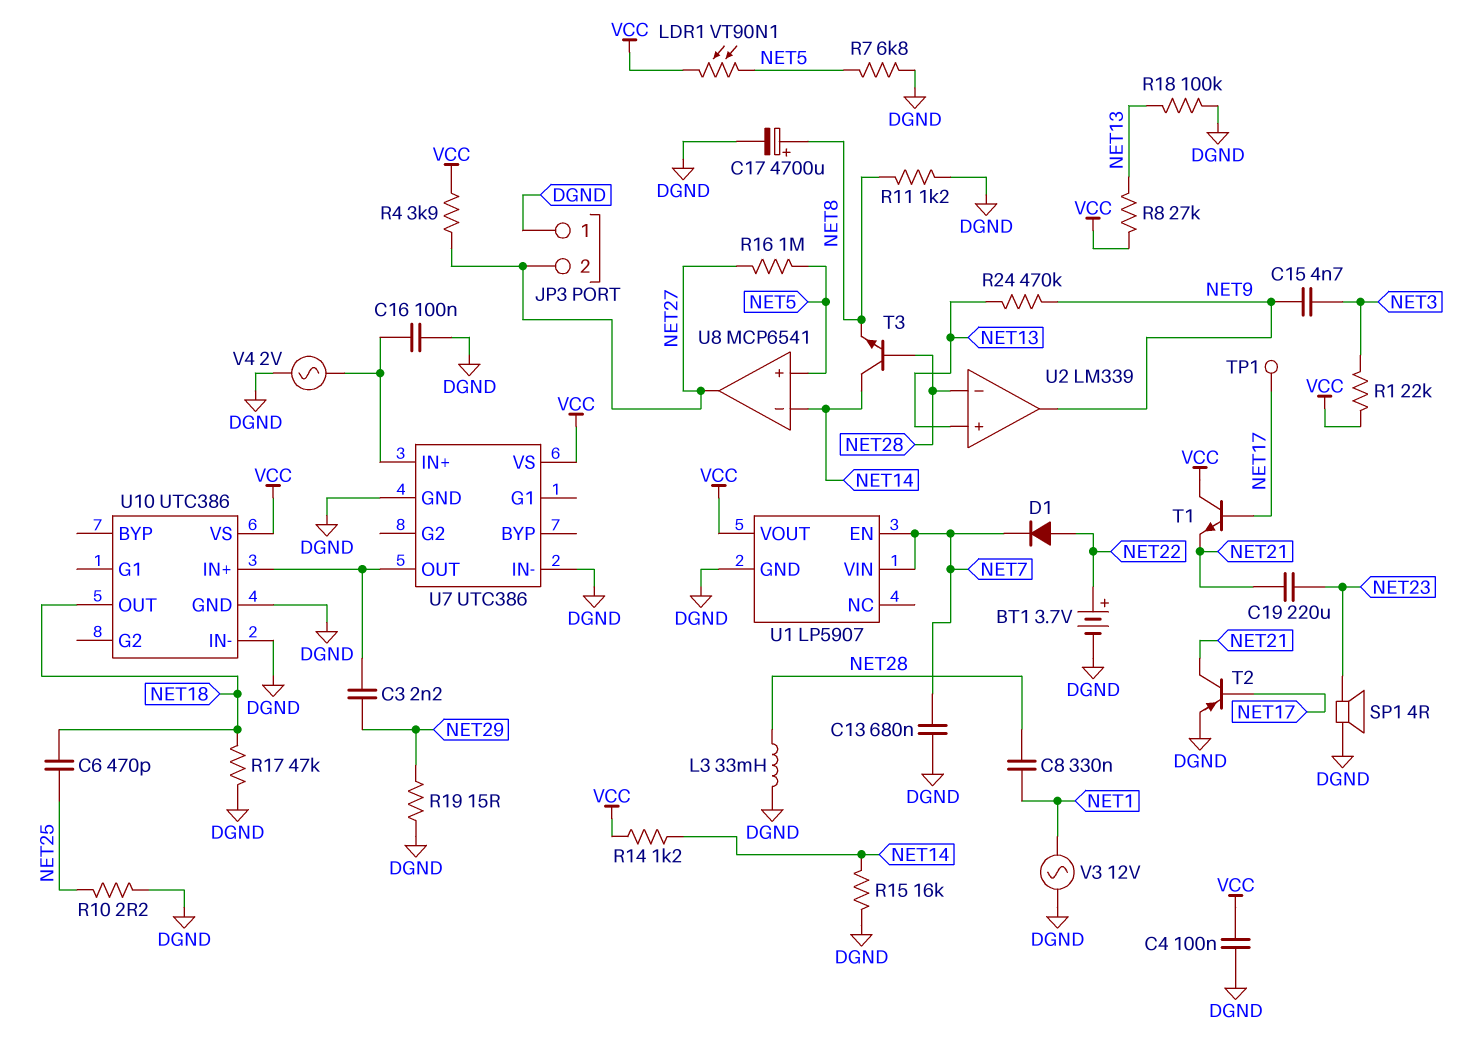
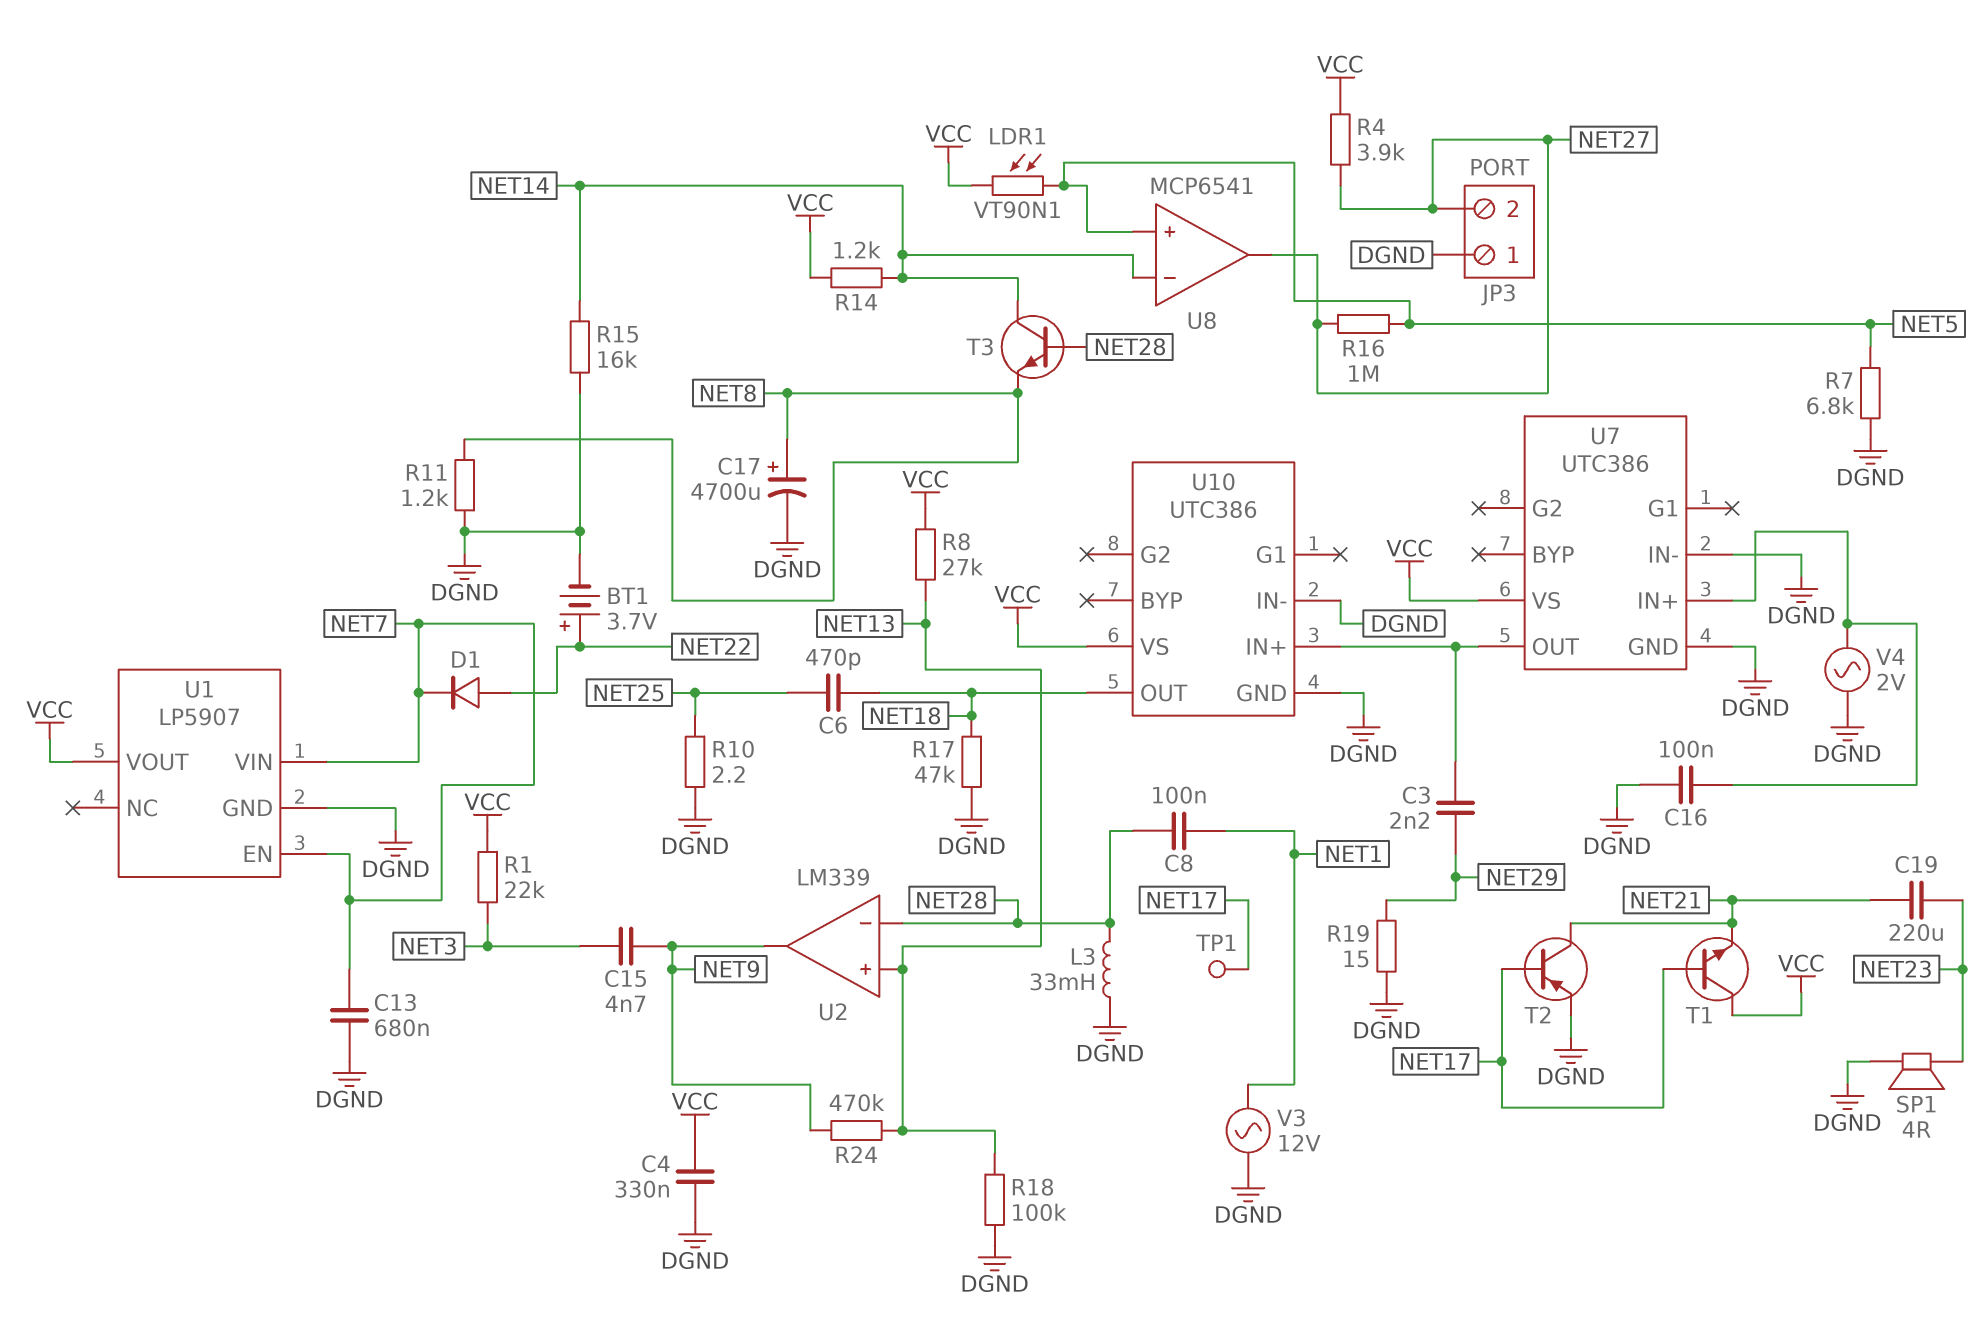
C4: 100nF (DGND, VCC) -> 330nF (DGND, VCC)
C8: 330nF (NET1, NET28) -> 100nF (NET1, NET28)

